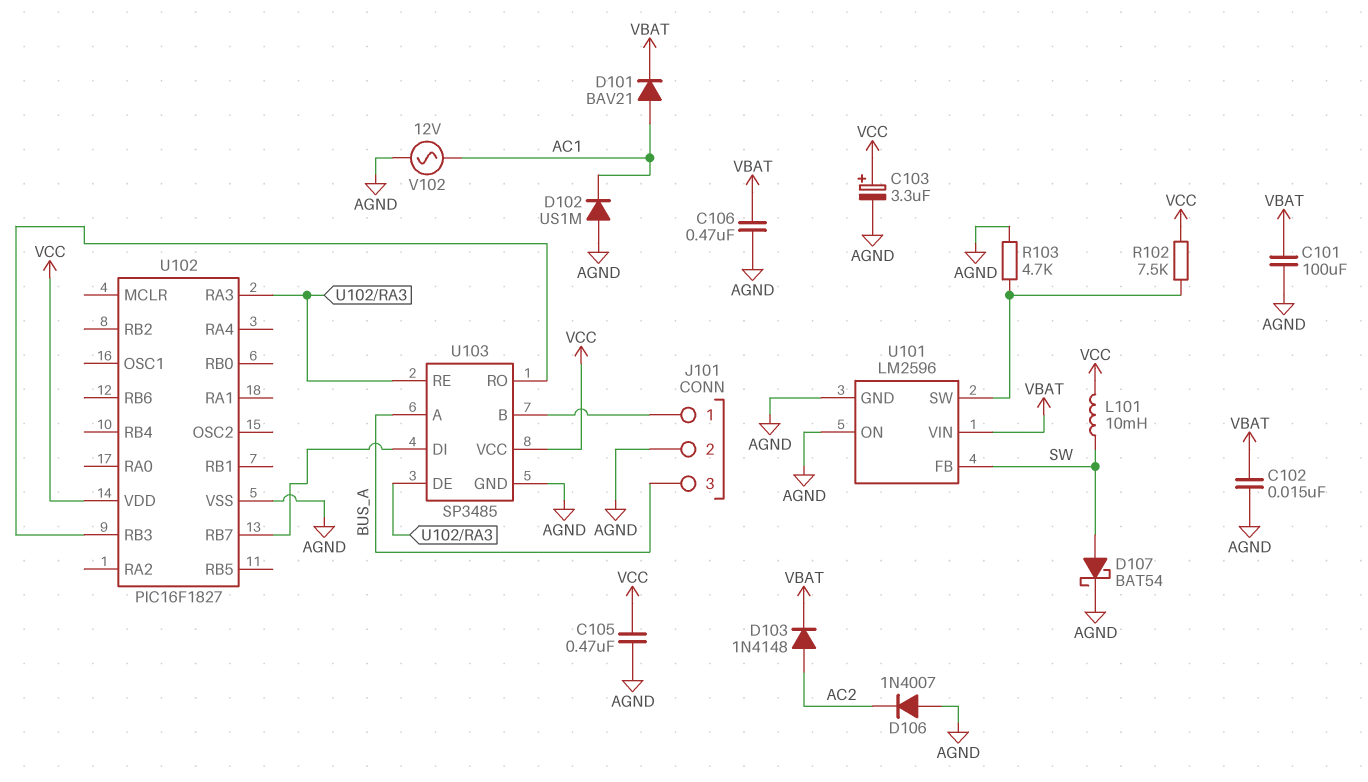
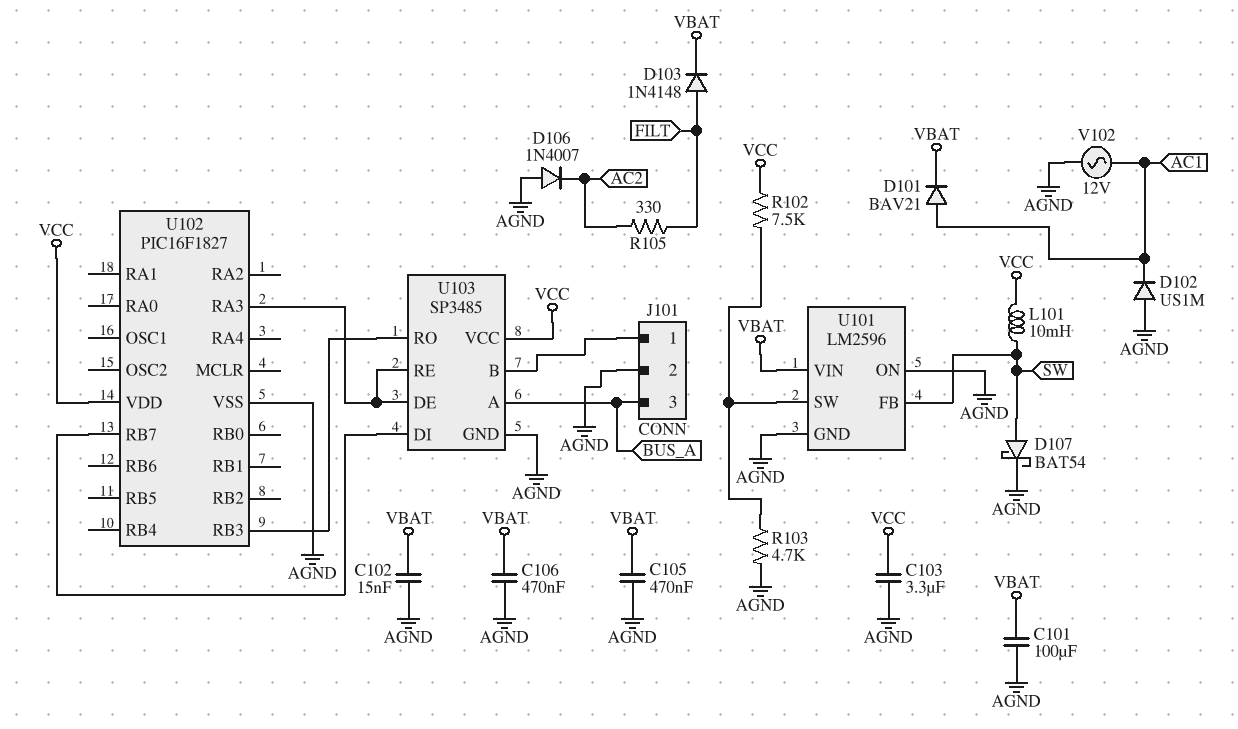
C103: 3.3uF (plus VCC, minus AGND) -> 3.3uF (AGND, VCC)
C105: 470nF (AGND, VCC) -> 470nF (AGND, VBAT)
D103: diode 1N4148 (A AC2, K VBAT) -> diode 1N4148 (A FILT, K VBAT)
R105: none -> 330 (AC2, FILT)

